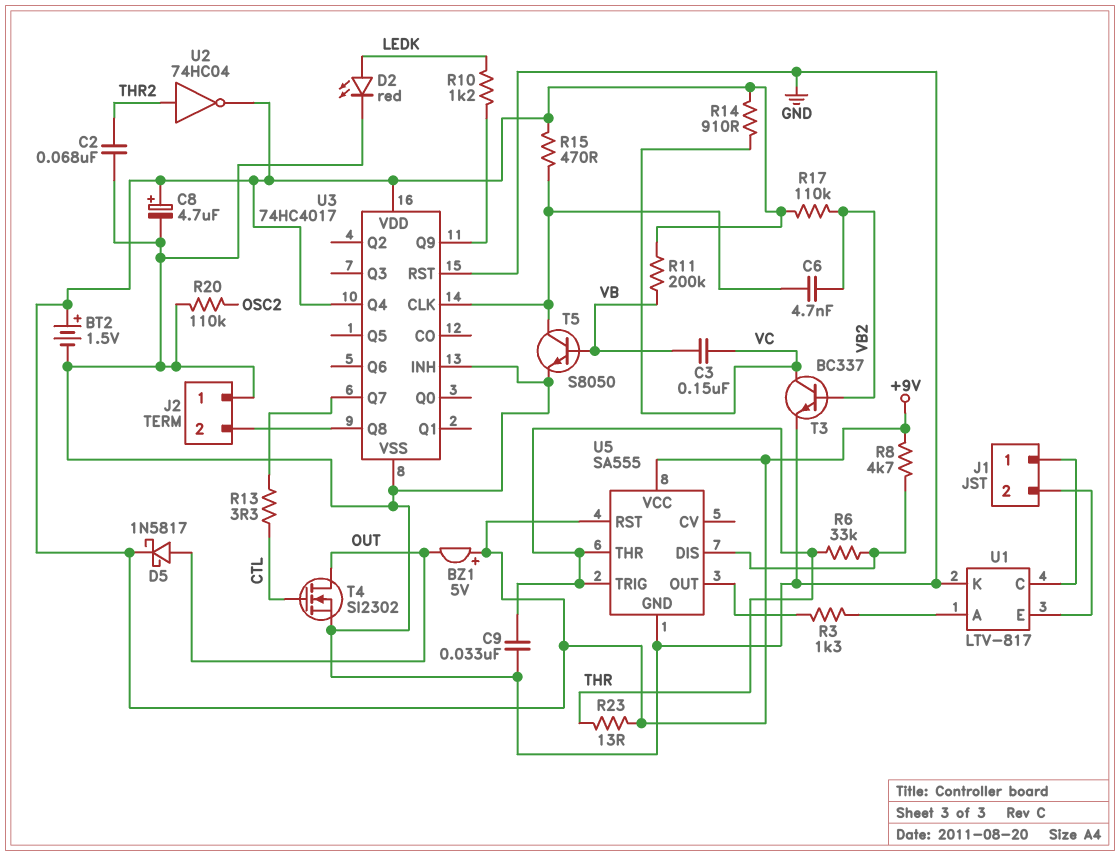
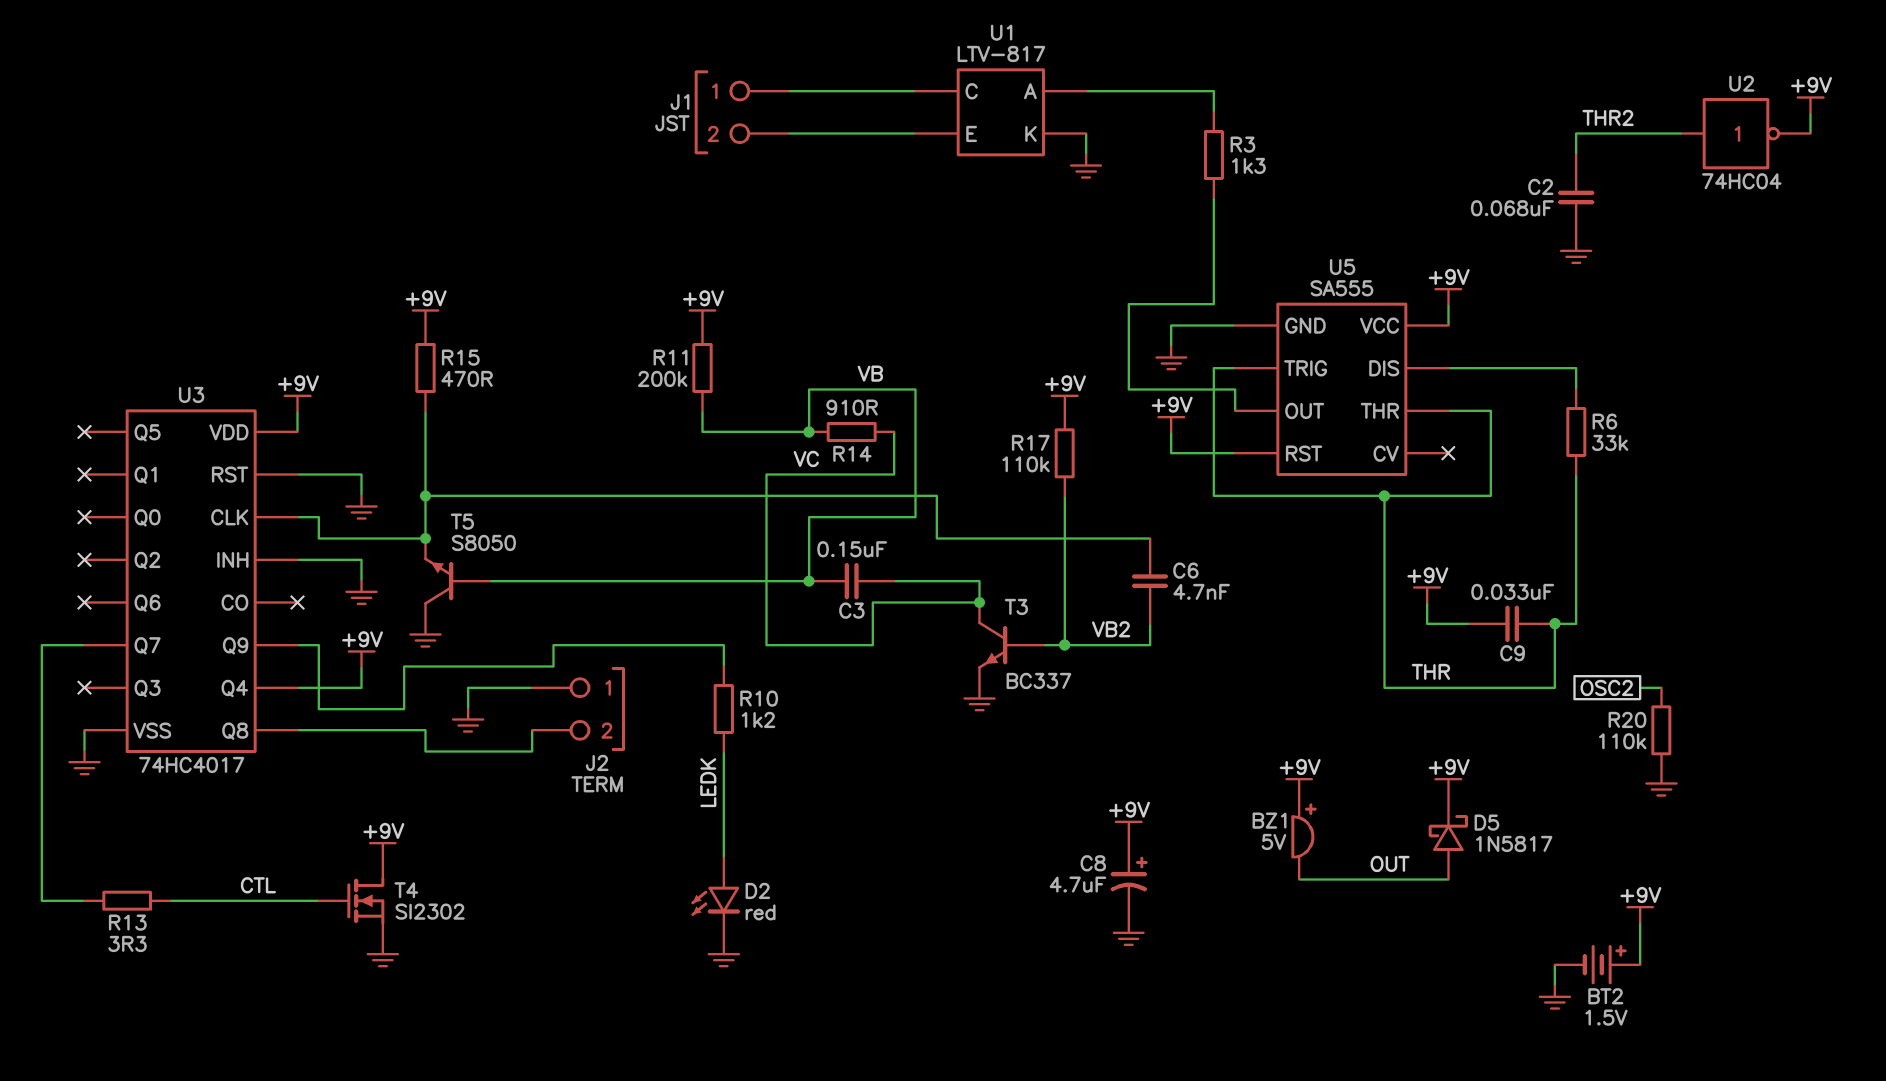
C9: 33nF (GND, THR) -> 33nF (+9V, THR)
R8: 4.7k (+9V, U5/DIS) -> none
R14: 910 (+9V, VC) -> 910 (VB, VC)
R23: 13 (+9V, THR) -> none
T4: NMOS SI2302 (G CTL, D OUT, S GND) -> NMOS SI2302 (G CTL, D +9V, S GND)
T5: NPN S8050 (B VB, C U3/CLK, E GND) -> NPN S8050 (B VB, C GND, E U3/CLK)

